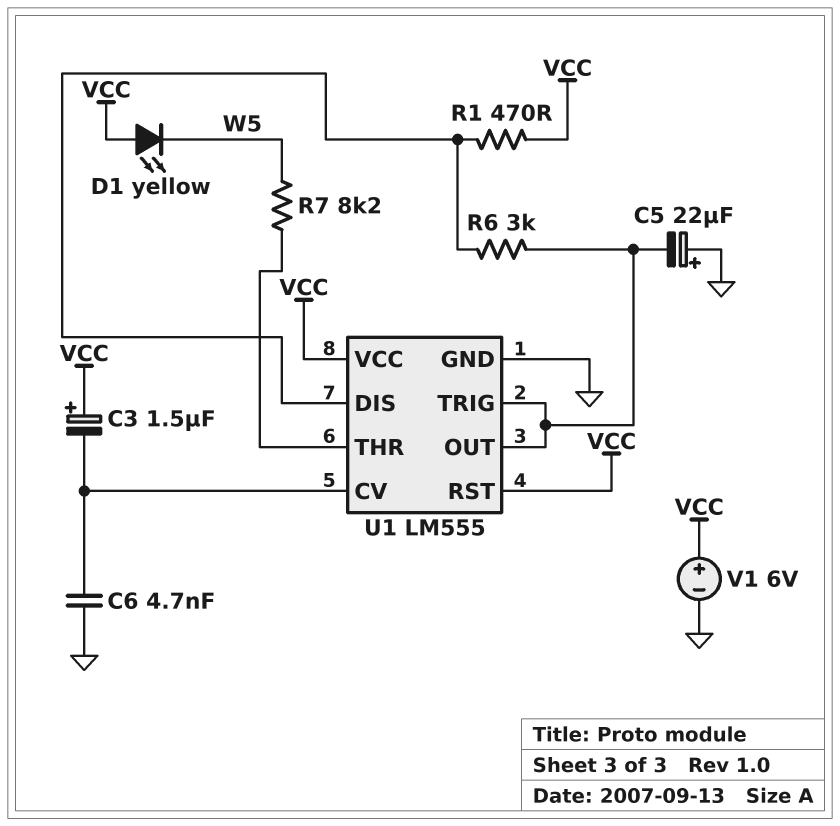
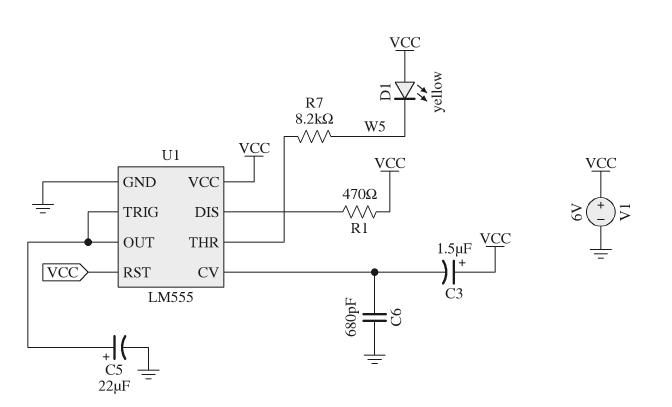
C5: 22uF (plus GND, minus U1/OUT) -> 22uF (plus U1/OUT, minus GND)
C6: 4.7nF (GND, U1/CV) -> 680pF (GND, U1/CV)
R6: 3k (U1/DIS, U1/OUT) -> none

